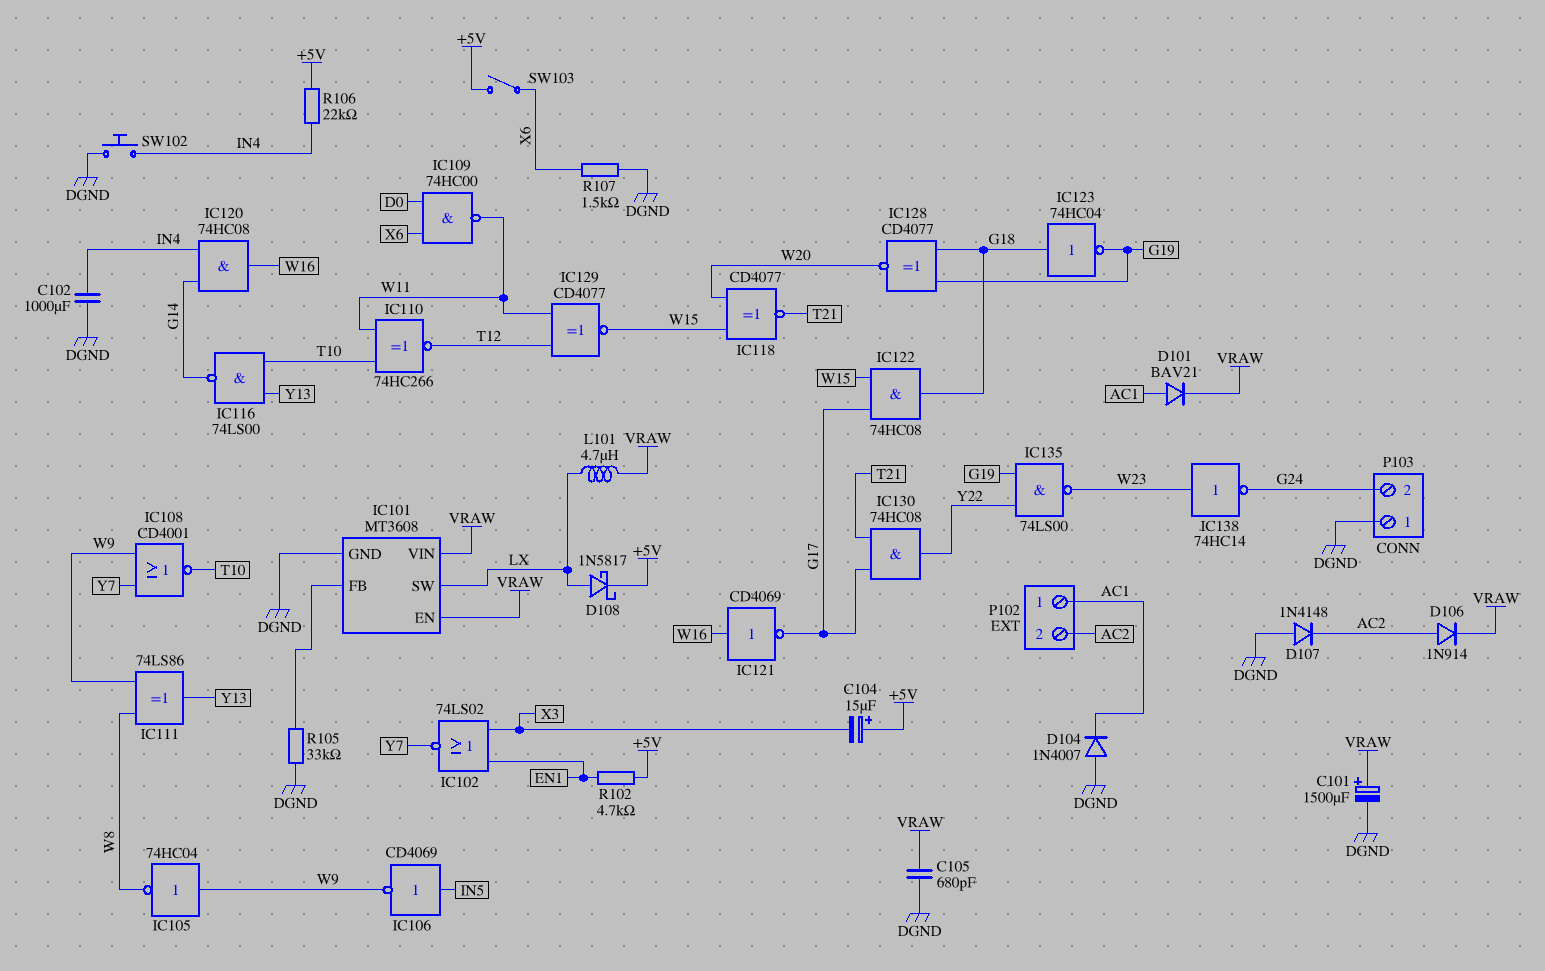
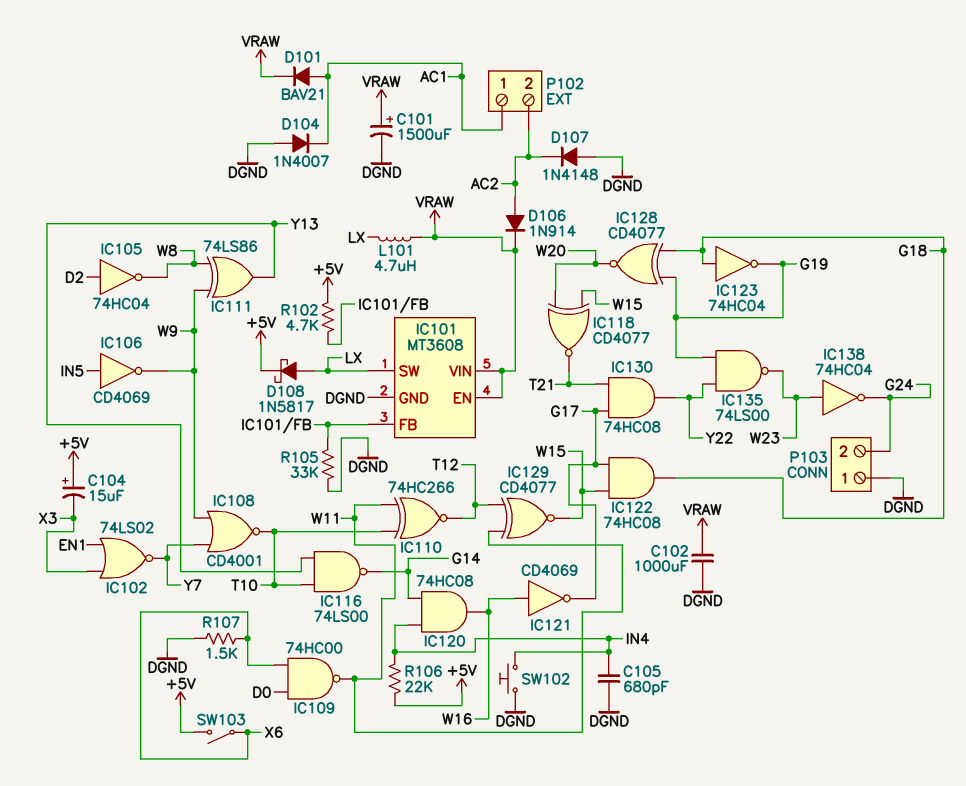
C102: 1000uF (DGND, IN4) -> 1000uF (DGND, VRAW)
C105: 680pF (DGND, VRAW) -> 680pF (DGND, IN4)
IC105: NOT 74HC04 (in W9, out W8) -> NOT 74HC04 (in D2, out W8)
IC138: NOT 74HC14 (in W23, out G24) -> NOT 74HC04 (in W23, out G24)
R102: 4.7k (+5V, EN1) -> 4.7k (+5V, IC101/FB)

